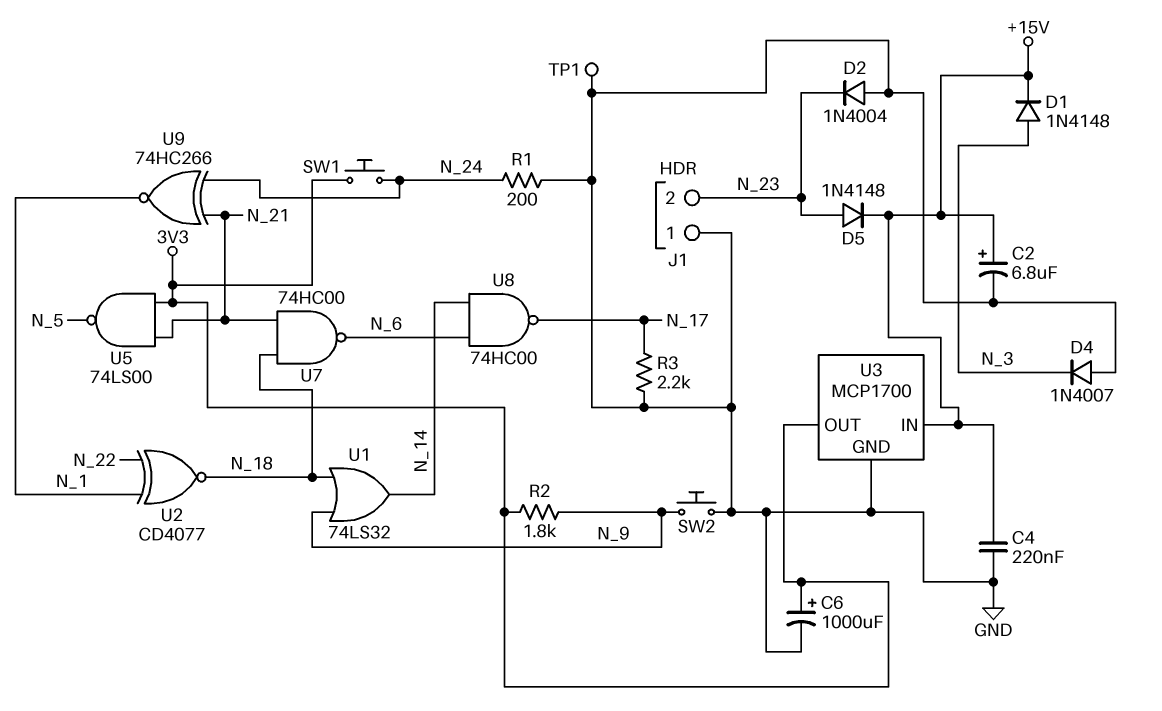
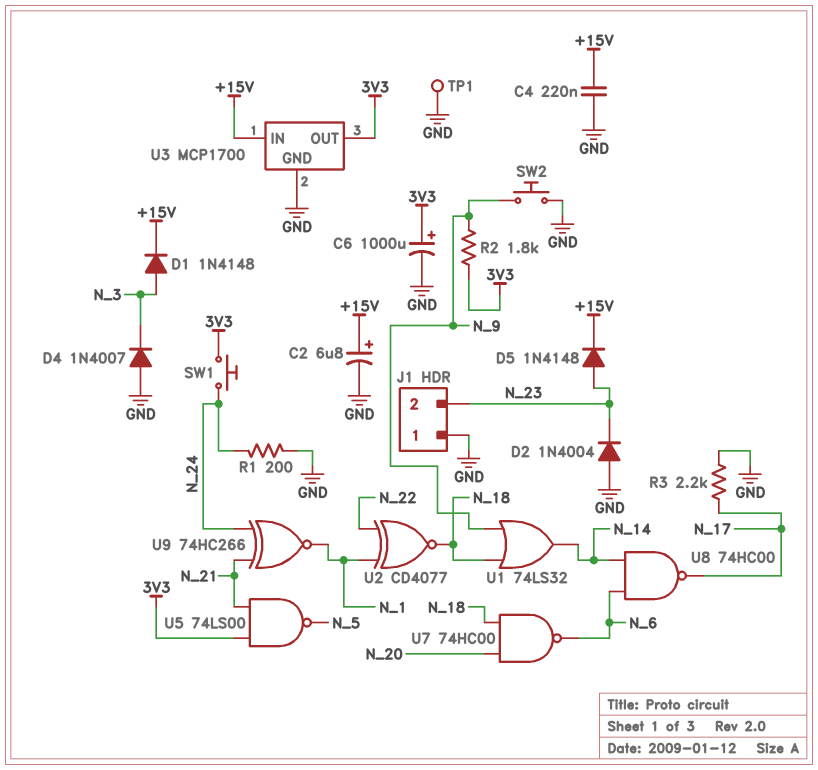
U7: NAND 74HC00 (in N_18, in N_21, out N_6) -> NAND 74HC00 (in N_18, in N_20, out N_6)

